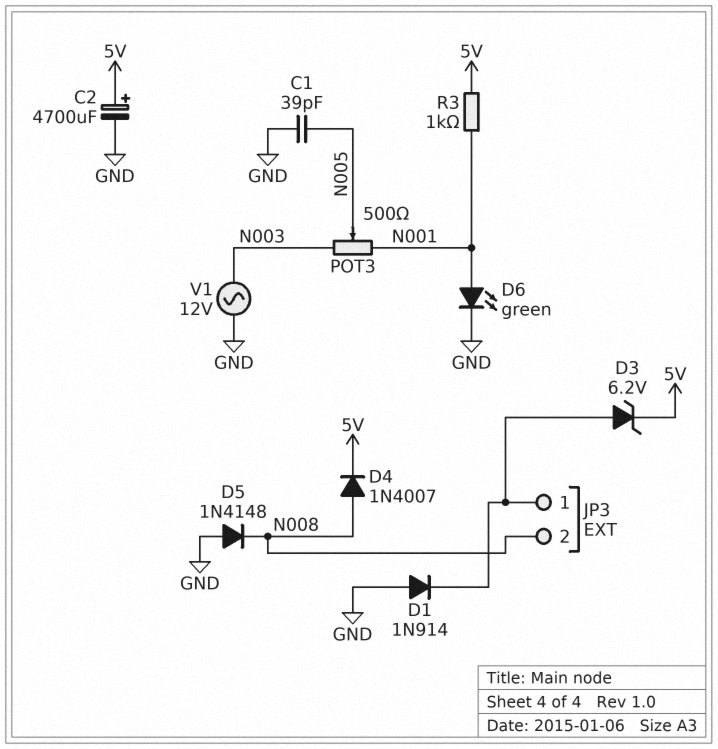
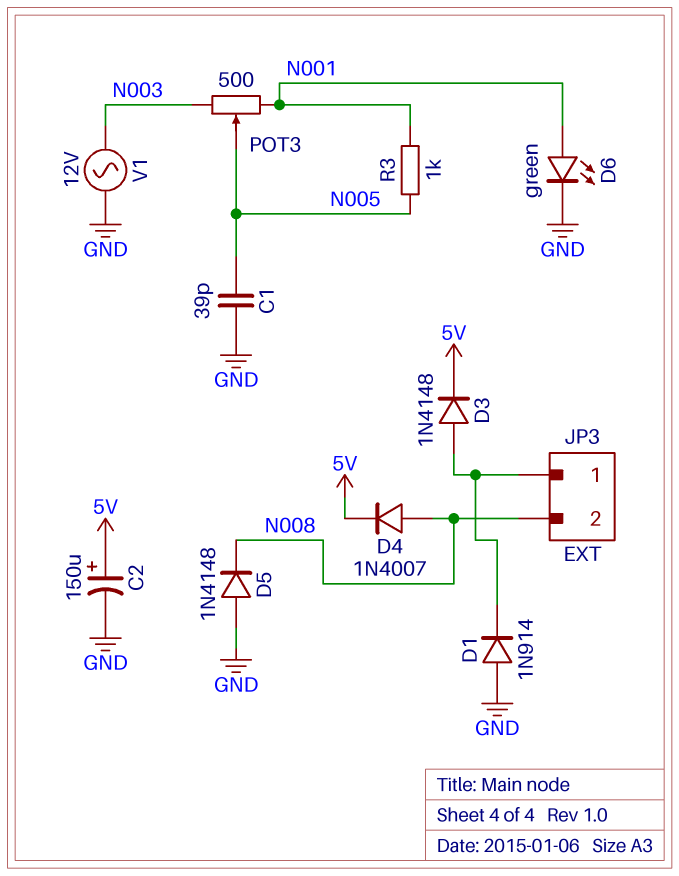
C2: 4700uF (plus 5V, minus GND) -> 150uF (plus 5V, minus GND)
D3: zener 6.2V (A JP3/1, K 5V) -> diode 1N4148 (A JP3/1, K 5V)
R3: 1k (5V, N001) -> 1k (N001, N005)

